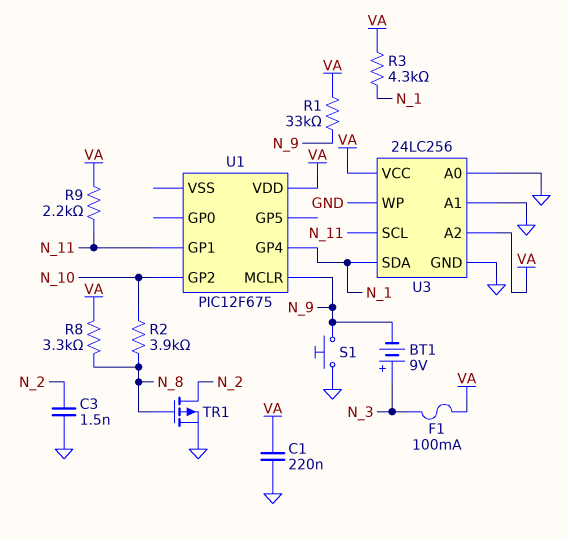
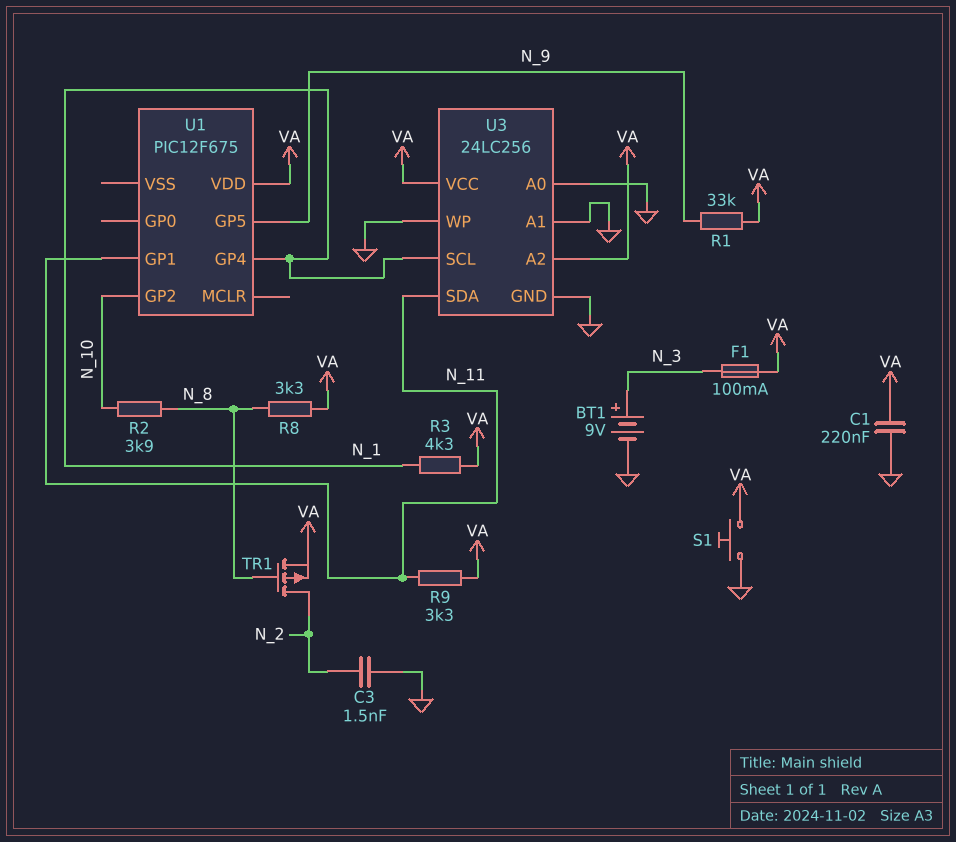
BT1: 9V (plus N_3, minus N_9) -> 9V (plus N_3, minus GND)
R9: 2.2k (N_11, VA) -> 3.3k (N_11, VA)
S1: button (GND, N_9) -> button (GND, VA)
TR1: PMOS (G N_8, D N_2, S GND) -> PMOS (G N_8, D N_2, S VA)
U1 pin GP5: none -> N_9
U1 pin MCLR: N_9 -> none
U3 pin SCL: N_11 -> N_1
U3 pin SDA: N_1 -> N_11

